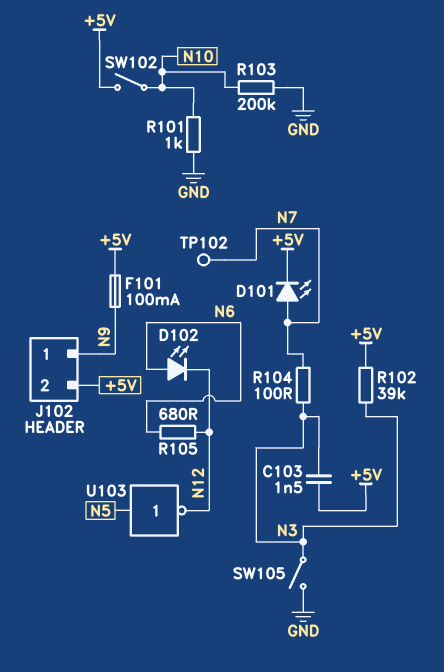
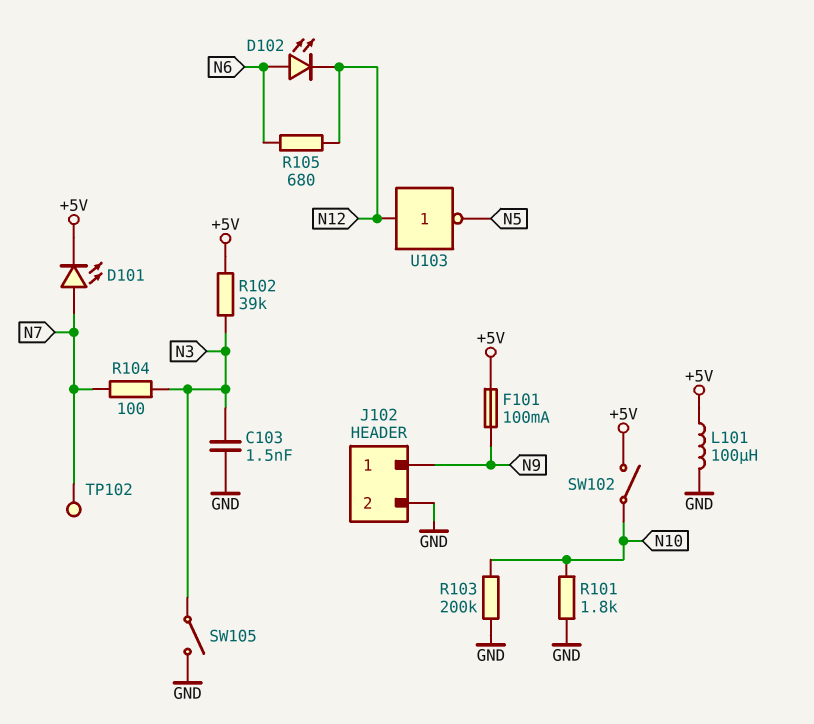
C103: 1.5nF (+5V, N3) -> 1.5nF (GND, N3)
J102 pin 2: +5V -> GND
L101: none -> 100uH (+5V, GND)
R101: 1k (GND, N10) -> 1.8k (GND, N10)
U103: NOT (in N5, out N12) -> NOT (in N12, out N5)

